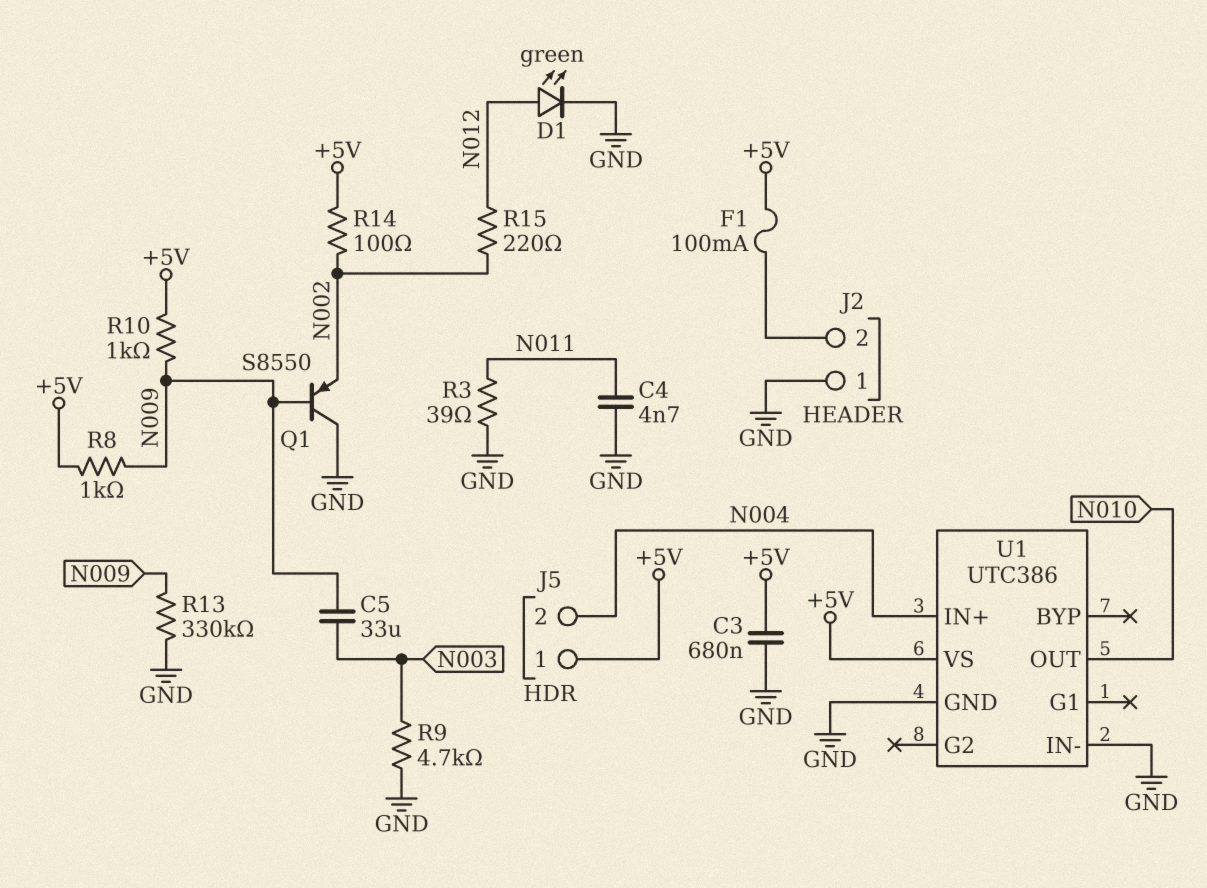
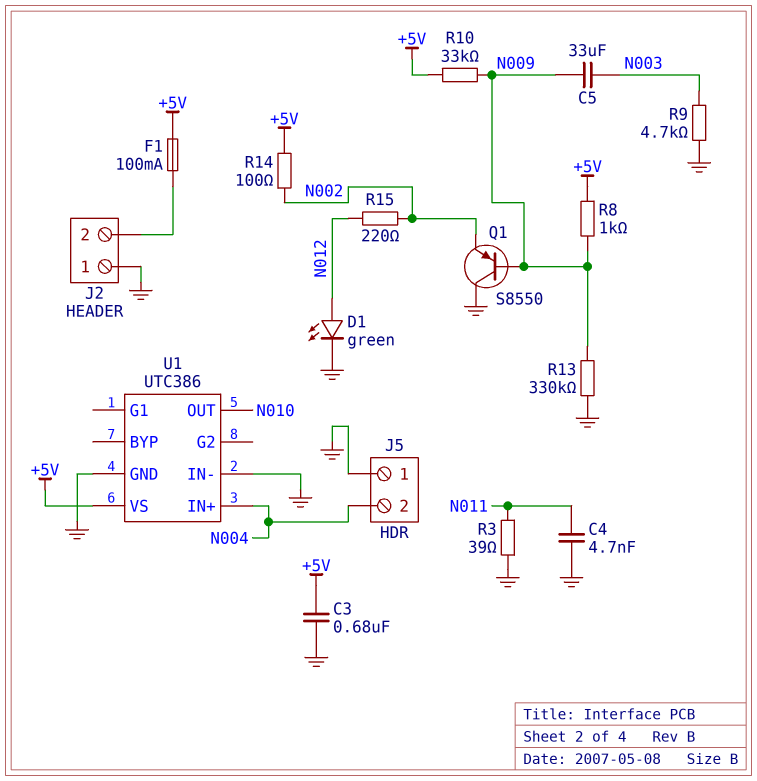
J5 pin 1: +5V -> GND
R10: 1k (+5V, N009) -> 33k (+5V, N009)

